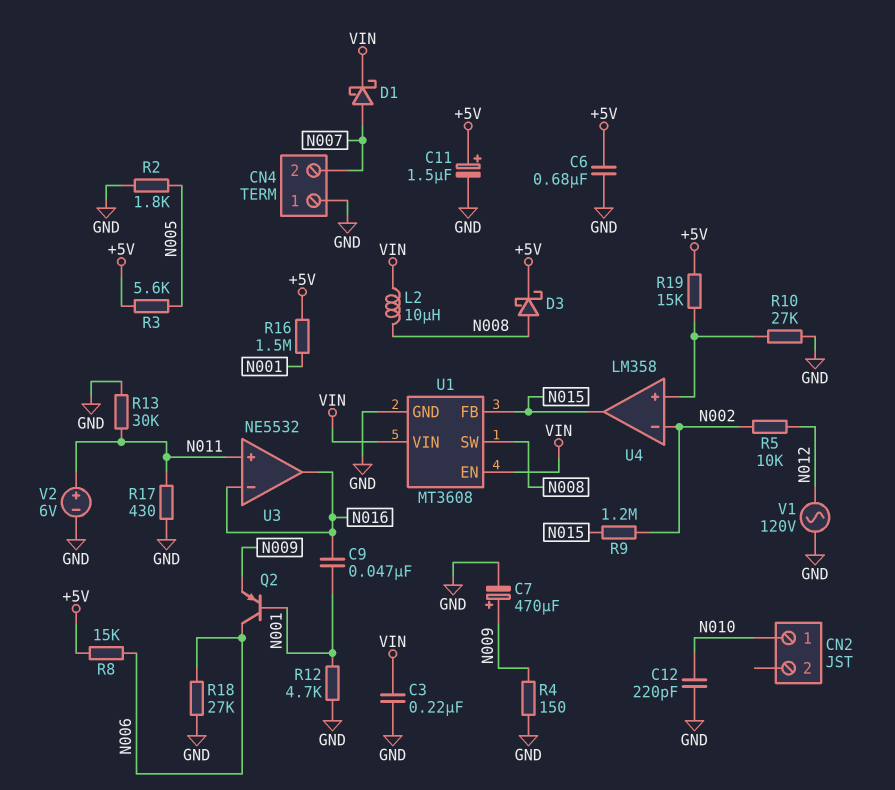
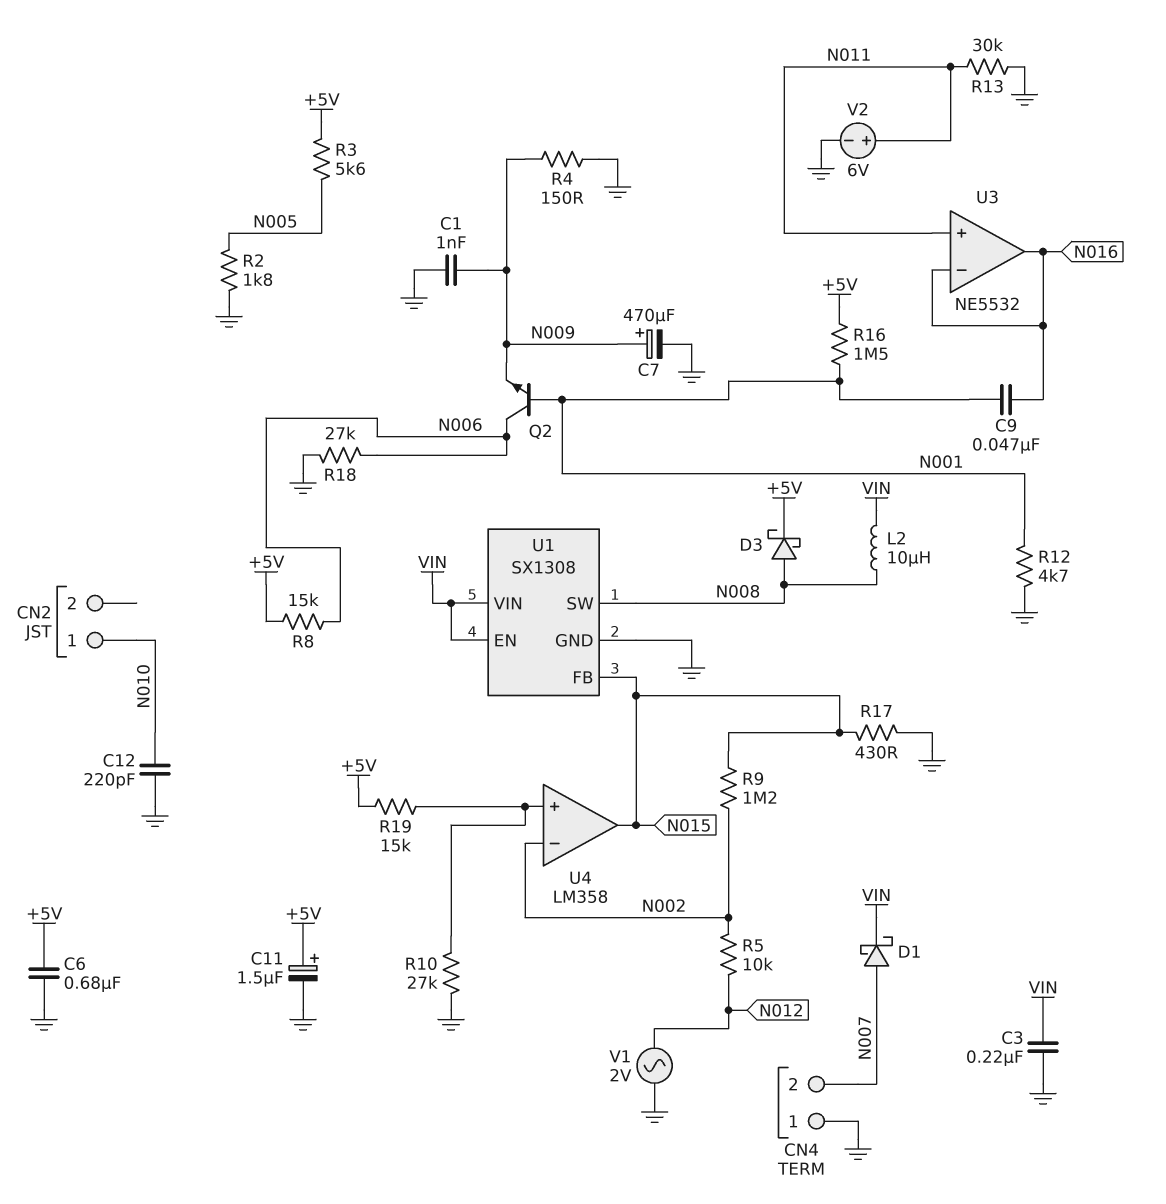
C1: none -> 1nF (GND, N009)
Q2: PNP (B N001, C N006, E N009) -> NPN (B N001, C N006, E N009)
R17: 430 (GND, N011) -> 430 (GND, N015)
U1: MT3608 -> SX1308
V1: AC 120V (GND, N012) -> AC 2V (GND, N012)

